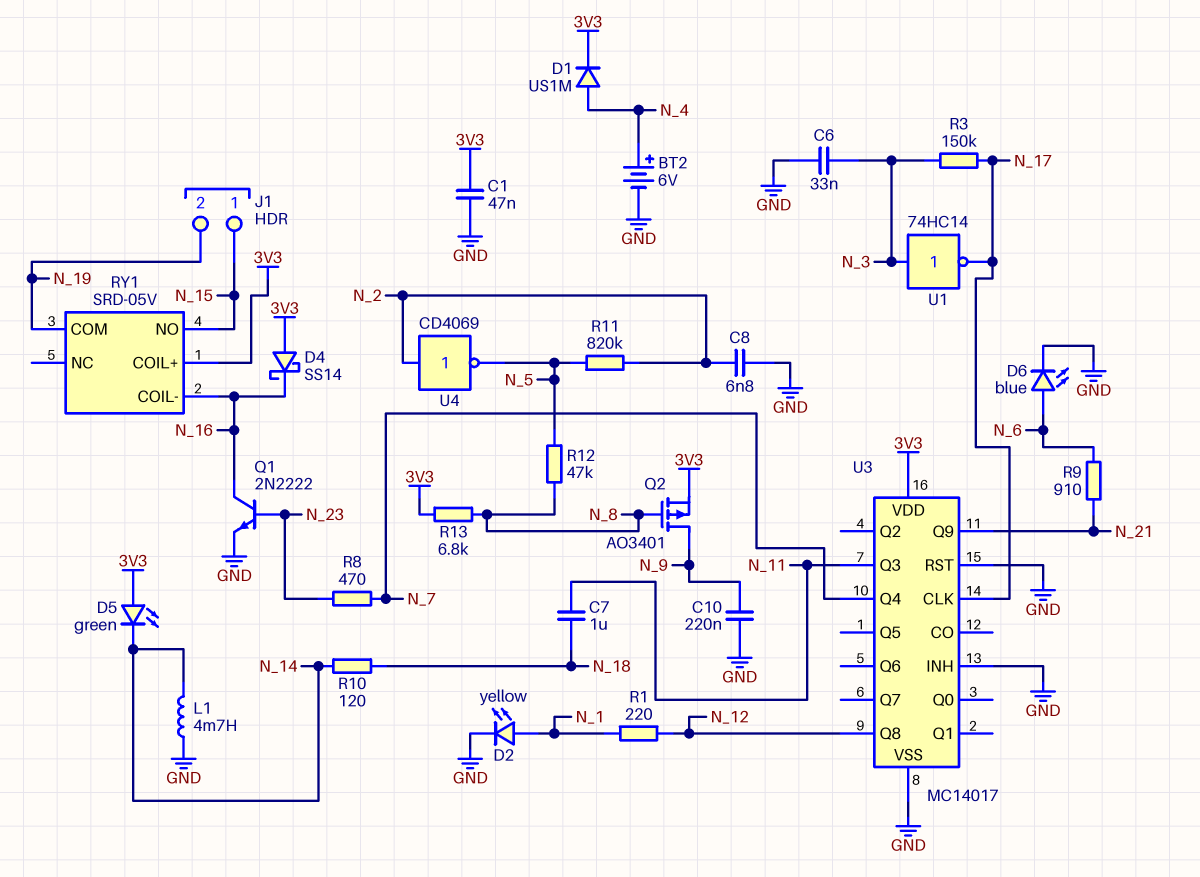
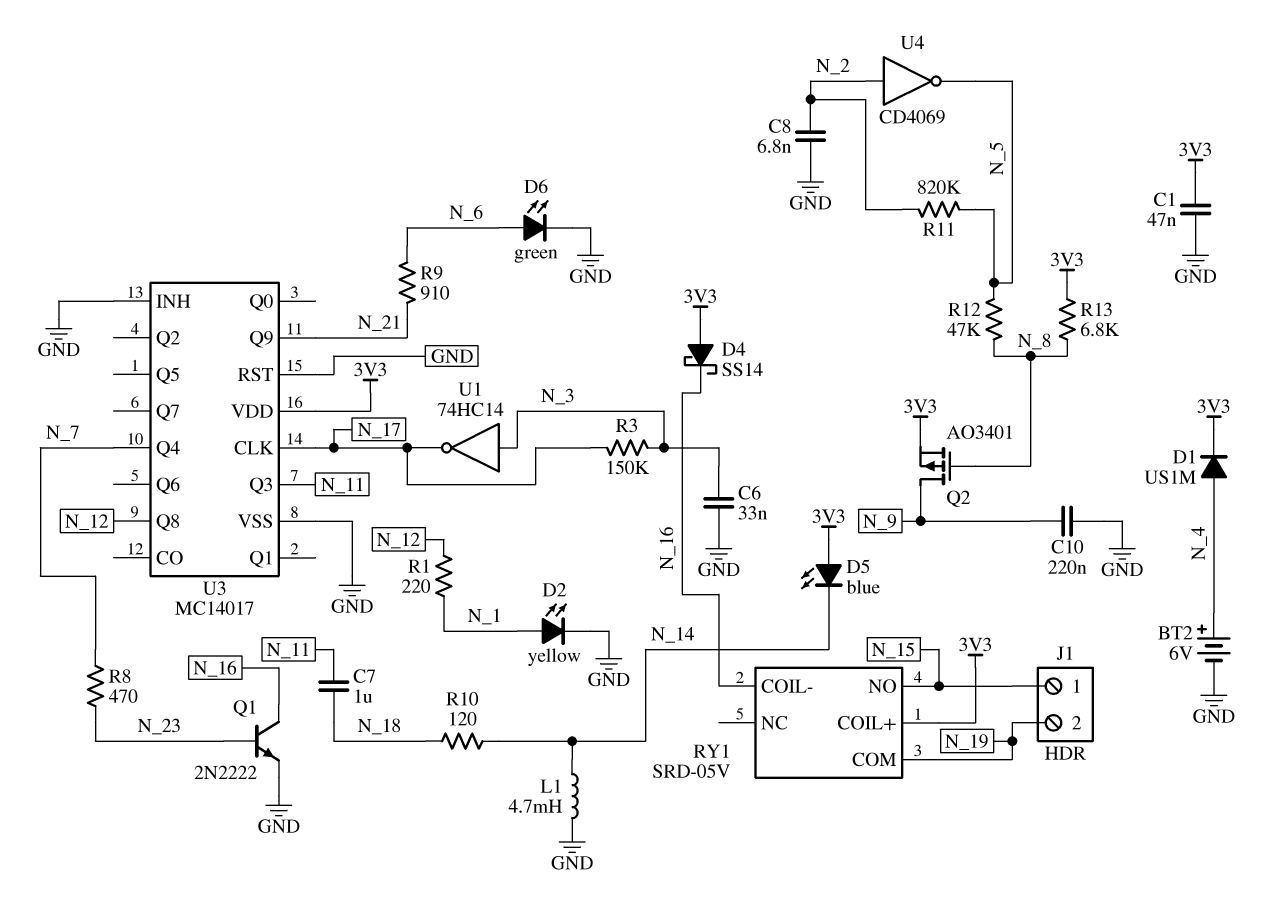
D5: LED green (A 3V3, K N_14) -> LED blue (A 3V3, K N_14)
D6: LED blue (A N_6, K GND) -> LED green (A N_6, K GND)

